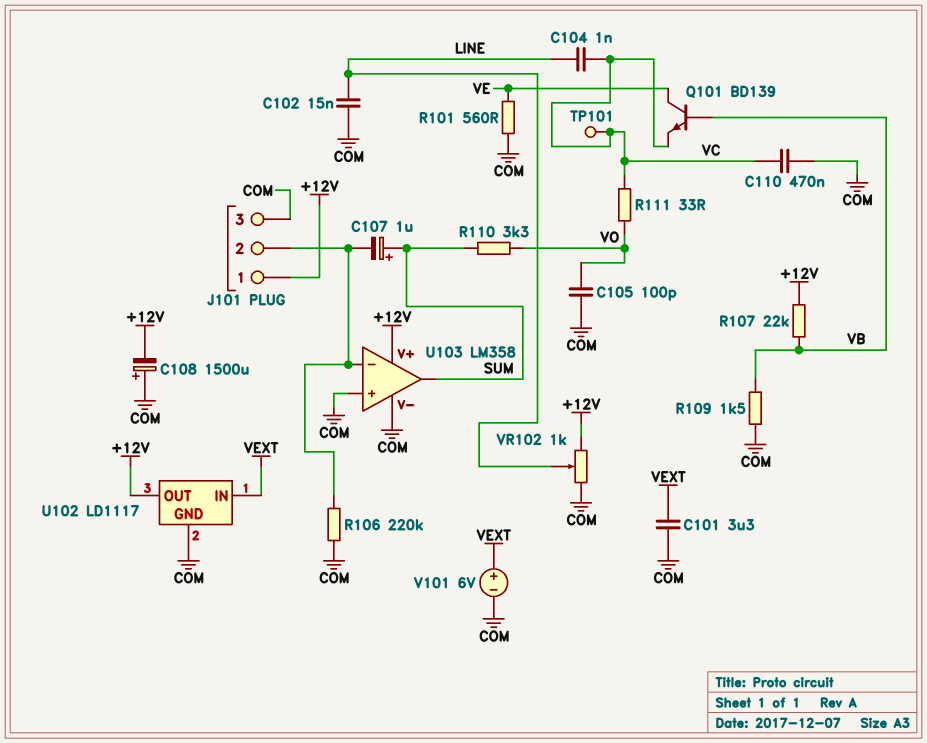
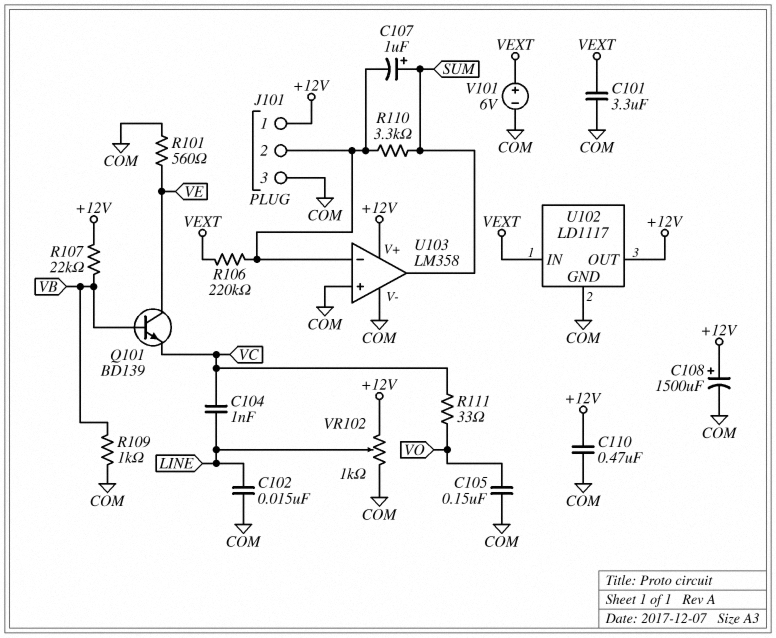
C105: 100pF (COM, VO) -> 150nF (COM, VO)
C108: 1500uF (plus COM, minus +12V) -> 1500uF (plus +12V, minus COM)
C110: 470nF (COM, VC) -> 470nF (+12V, COM)
R106: 220k (COM, J101/2) -> 220k (J101/2, VEXT)
R109: 1.5k (COM, VB) -> 1k (COM, VB)
R110: 3.3k (SUM, VO) -> 3.3k (J101/2, SUM)
TP101: test point (VC) -> none

